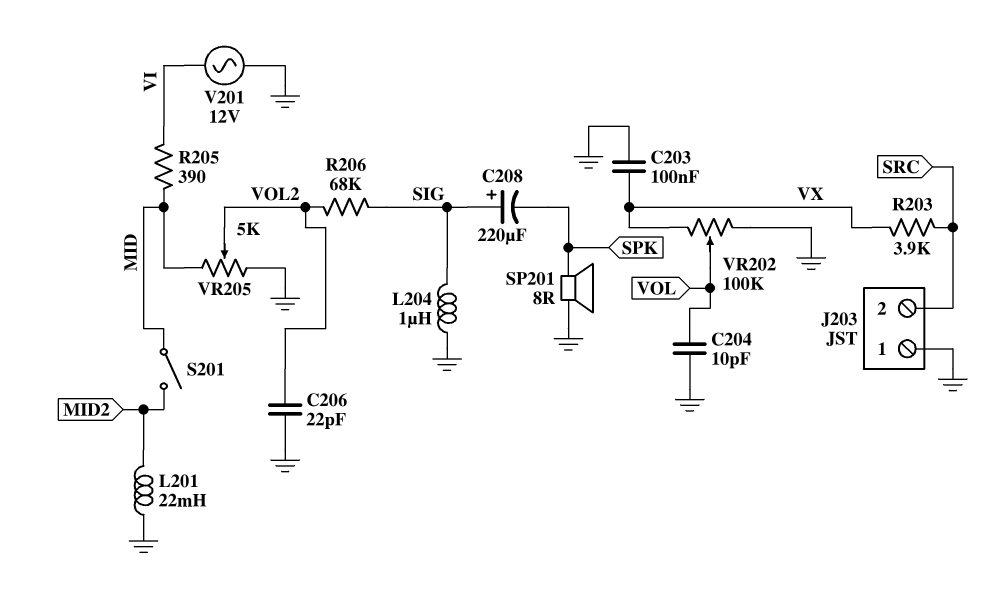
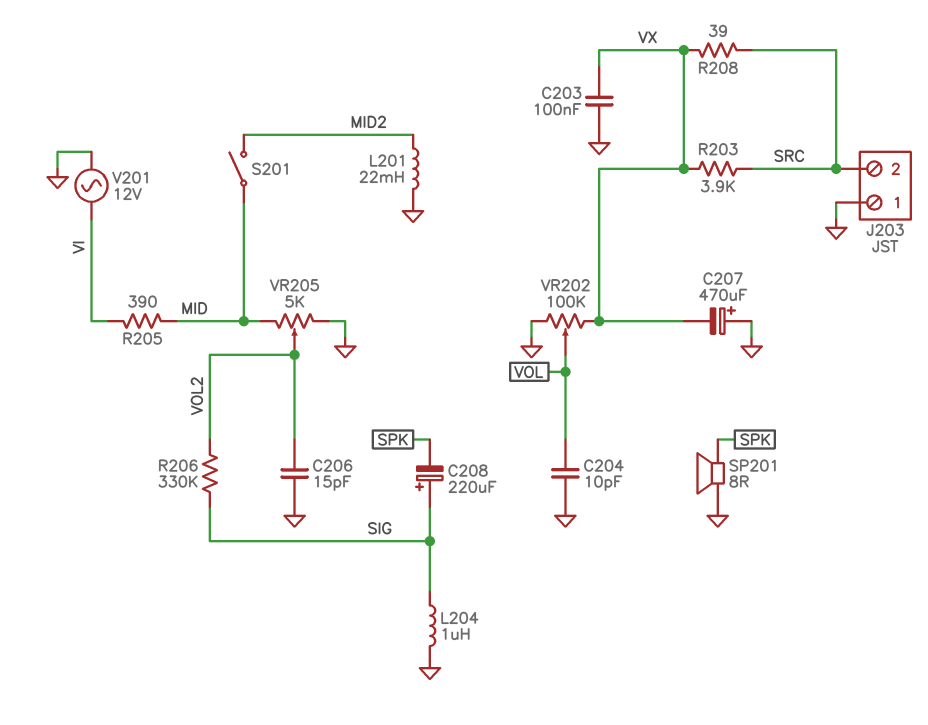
C206: 22pF (GND, VOL2) -> 15pF (GND, VOL2)
C207: none -> 470uF (plus GND, minus VX)
R206: 68k (SIG, VOL2) -> 330k (SIG, VOL2)
R208: none -> 39 (SRC, VX)

